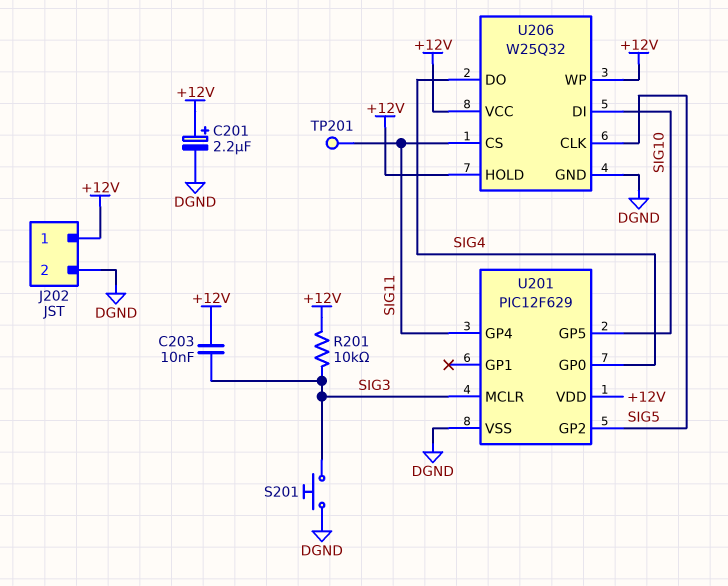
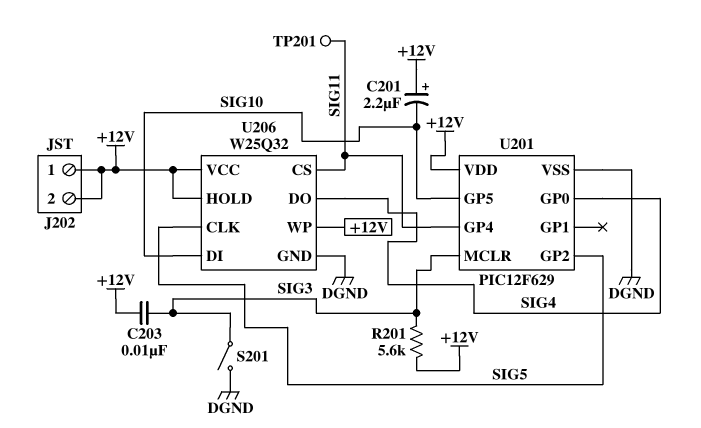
C201: 2.2uF (plus +12V, minus DGND) -> 2.2uF (plus +12V, minus SIG10)
J202 pin 2: DGND -> +12V
R201: 10k (+12V, SIG3) -> 5.6k (+12V, SIG3)
S201: button (DGND, SIG3) -> switch (DGND, SIG3)

